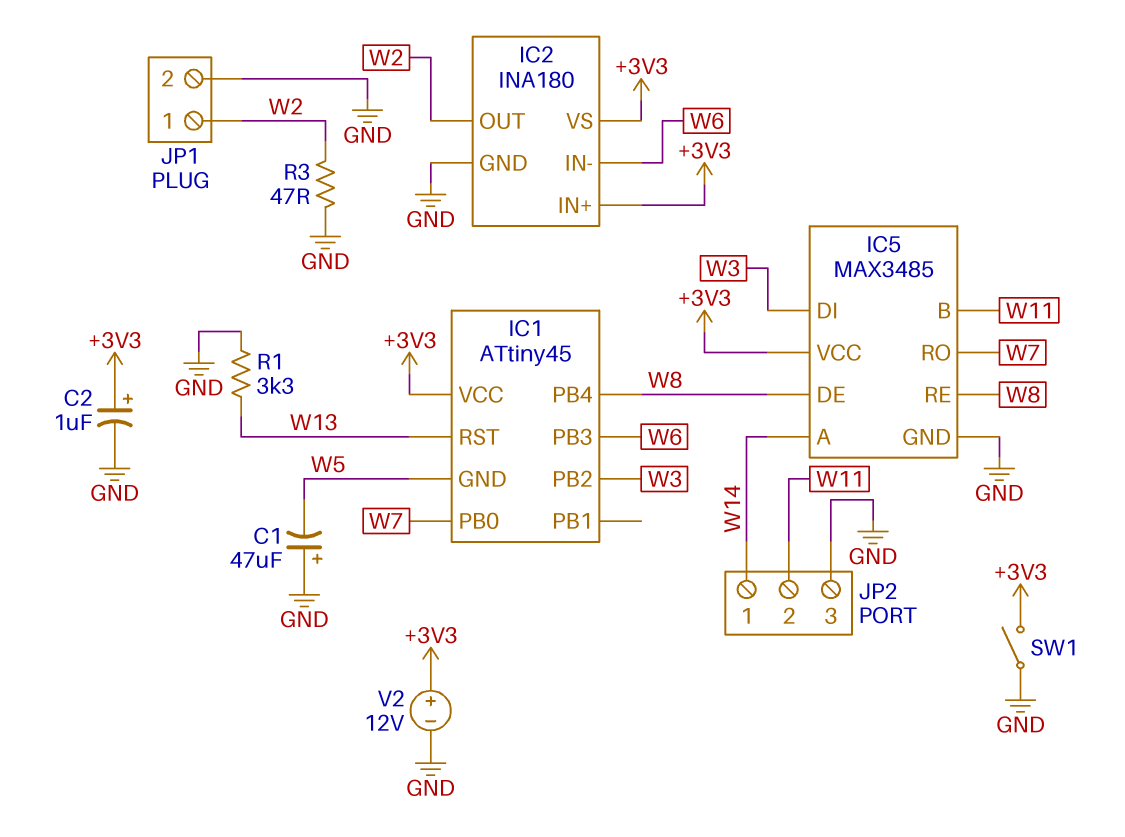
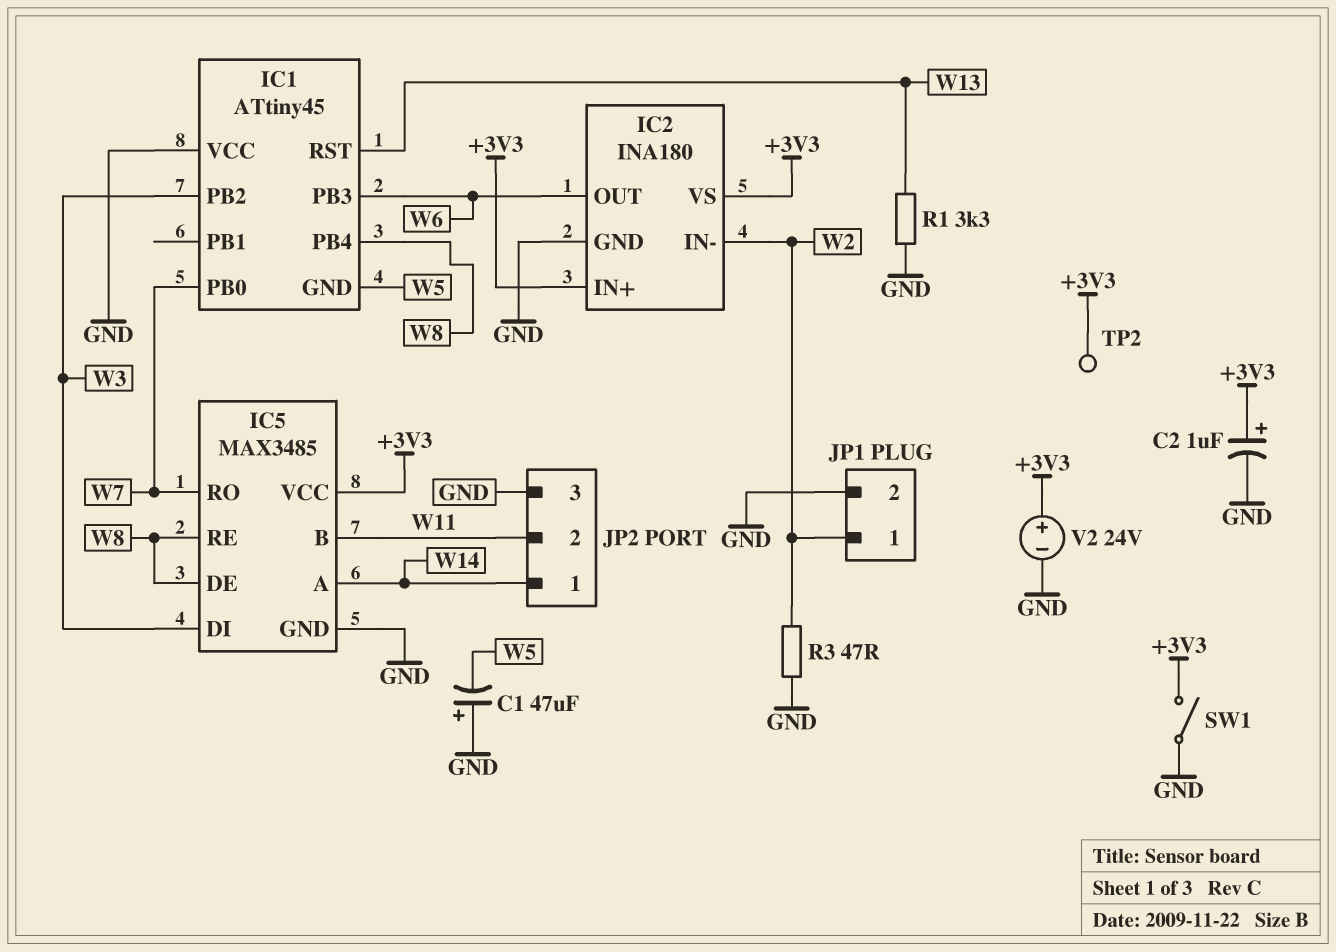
IC1 pin VCC: +3V3 -> GND
IC2 pin IN-: W6 -> W2
IC2 pin OUT: W2 -> W6
TP2: none -> test point (+3V3)
V2: 12V (plus +3V3, minus GND) -> 24V (plus +3V3, minus GND)

